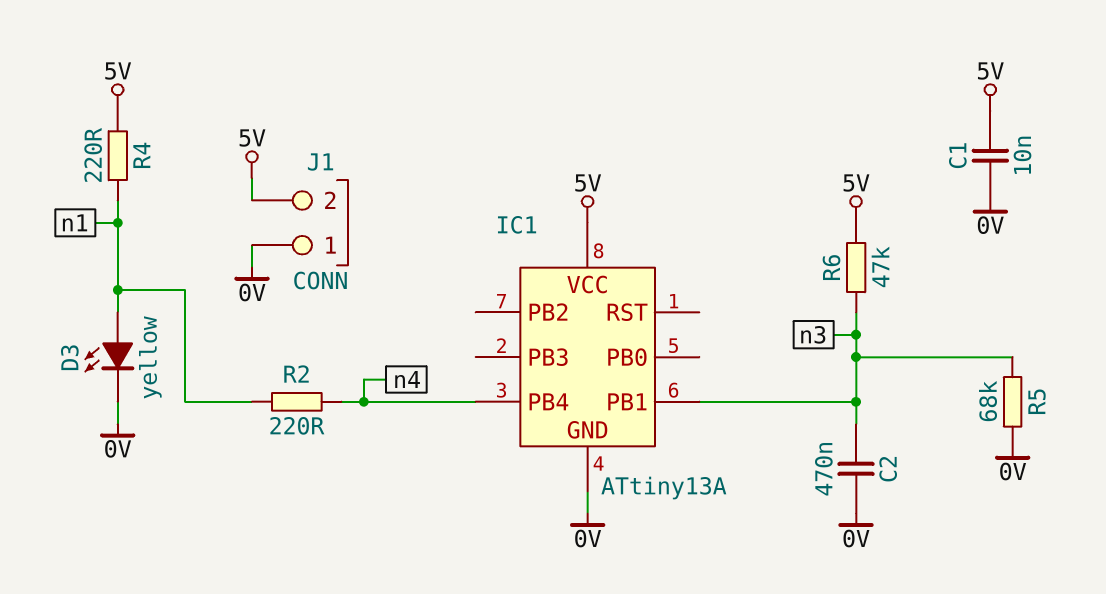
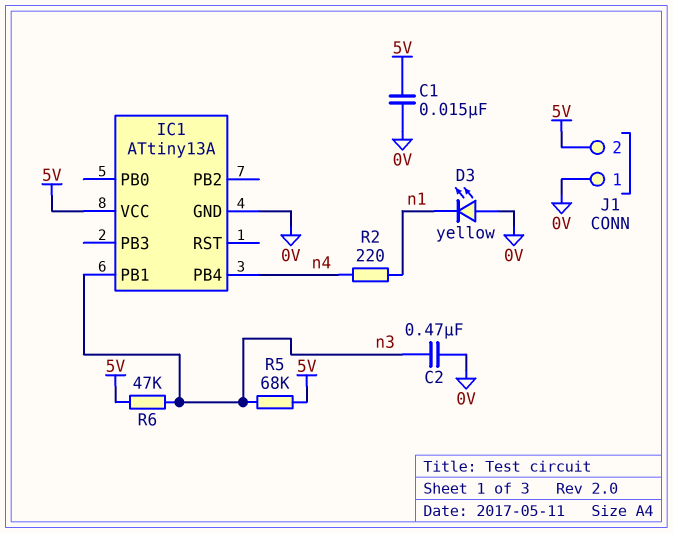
C1: 10nF (0V, 5V) -> 15nF (0V, 5V)
D3: LED yellow (A n1, K 0V) -> LED yellow (A 0V, K n1)
R4: 220 (5V, n1) -> none
R5: 68k (0V, n3) -> 68k (5V, n3)

